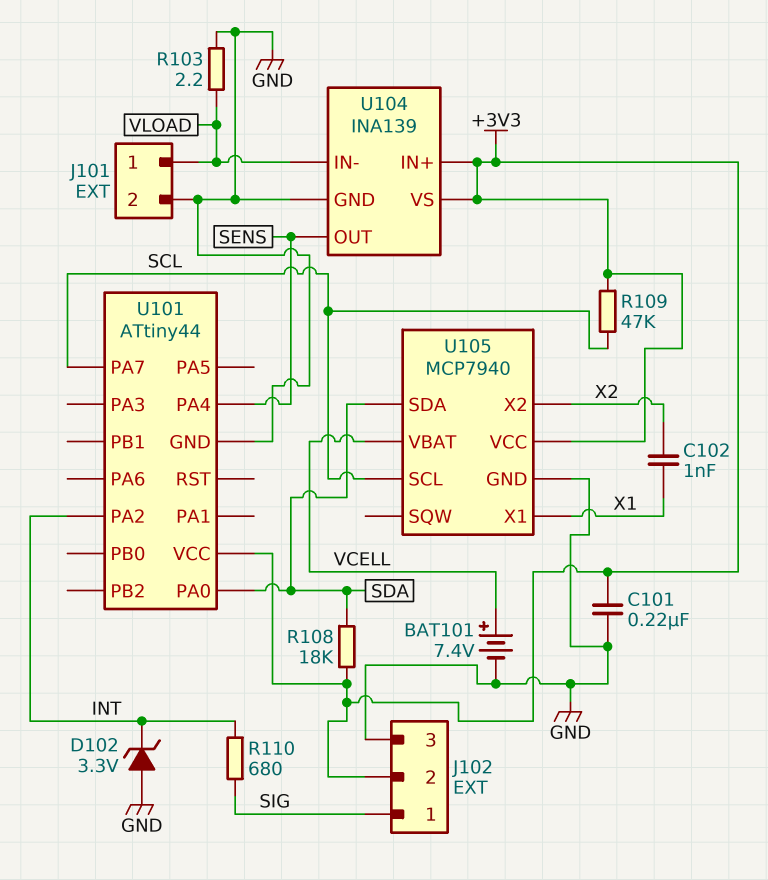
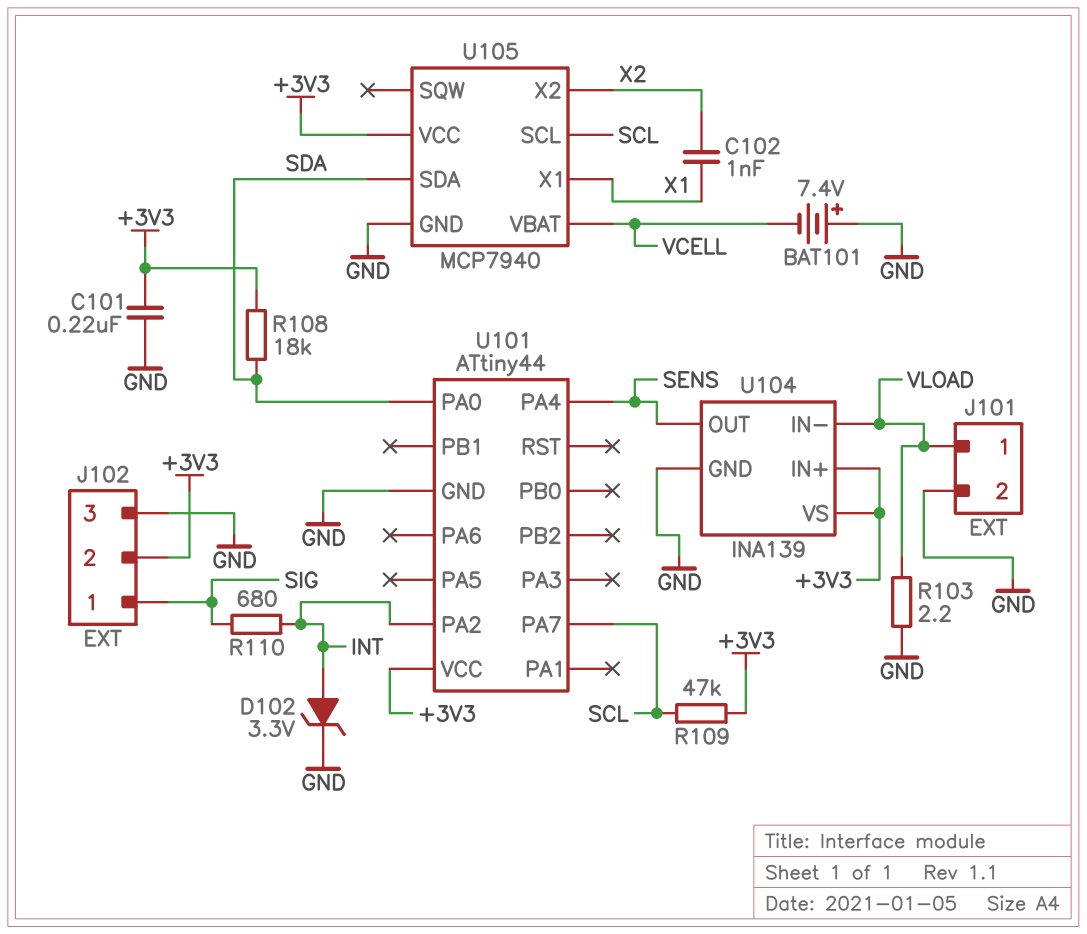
BAT101: 7.4V (plus VCELL, minus GND) -> 7.4V (plus GND, minus VCELL)
D102: zener 3.3V (A GND, K INT) -> zener 3.3V (A INT, K GND)

